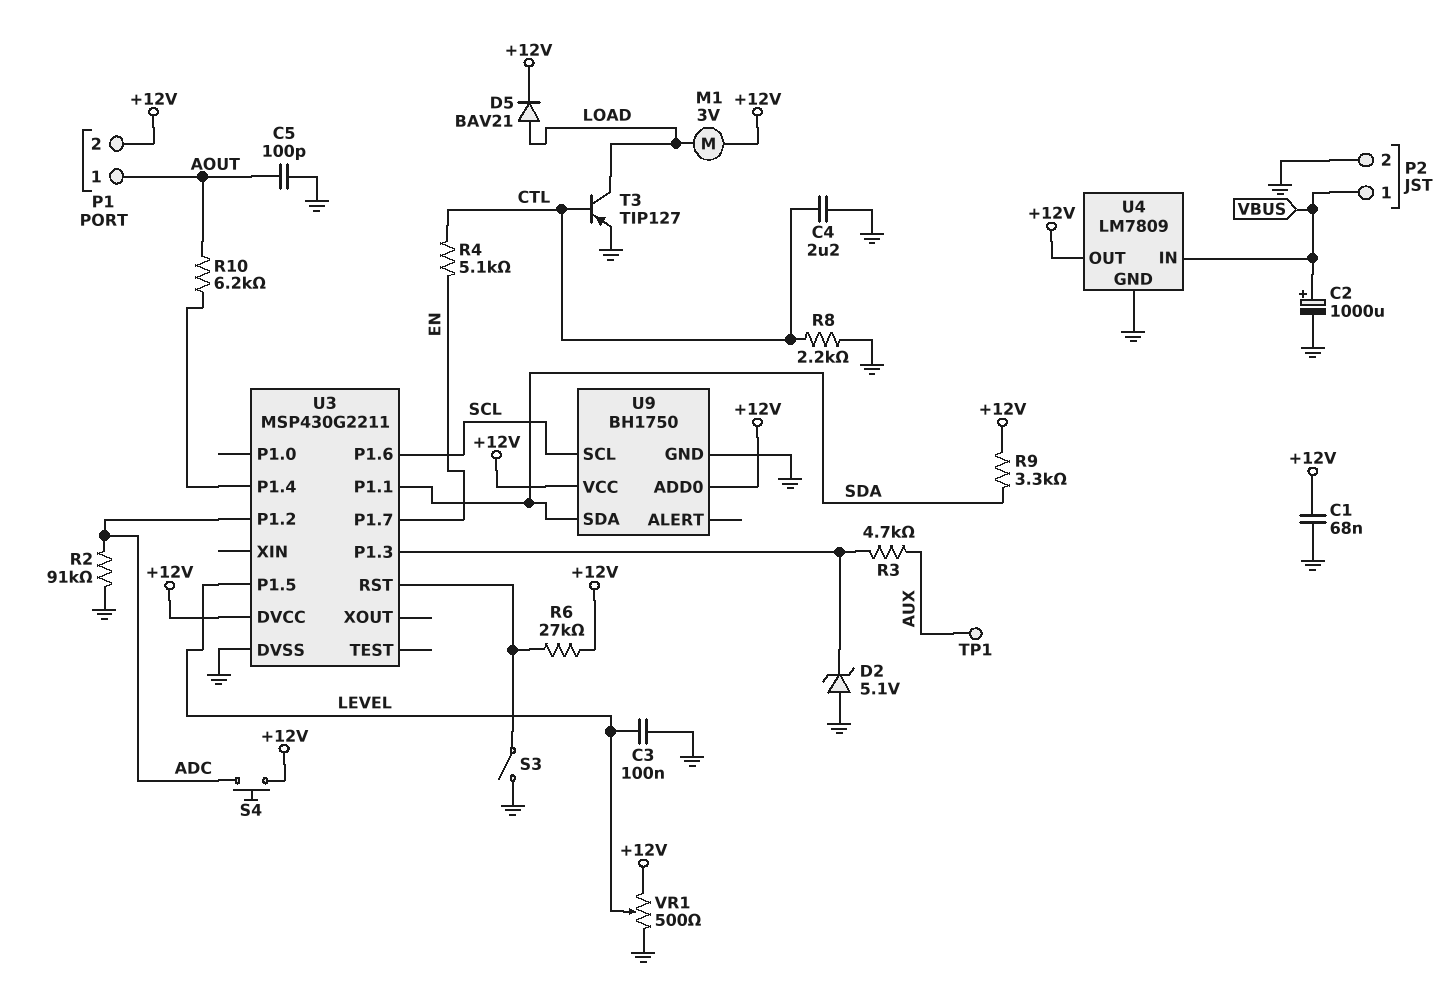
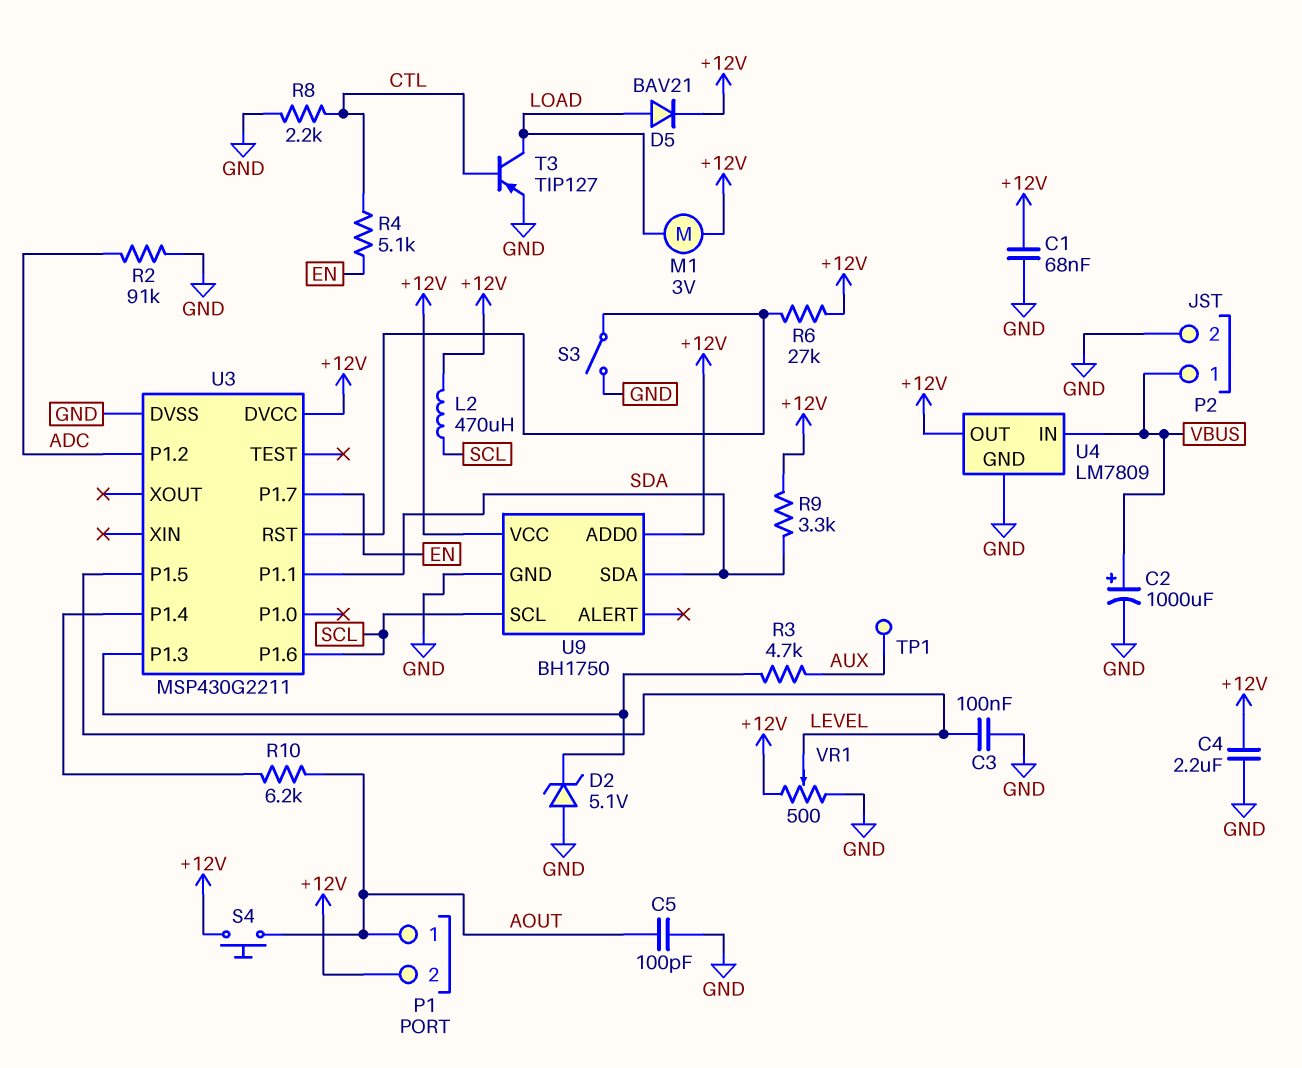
C4: 2.2uF (CTL, GND) -> 2.2uF (+12V, GND)
L2: none -> 470uH (+12V, SCL)
S4: button (+12V, ADC) -> button (+12V, AOUT)

